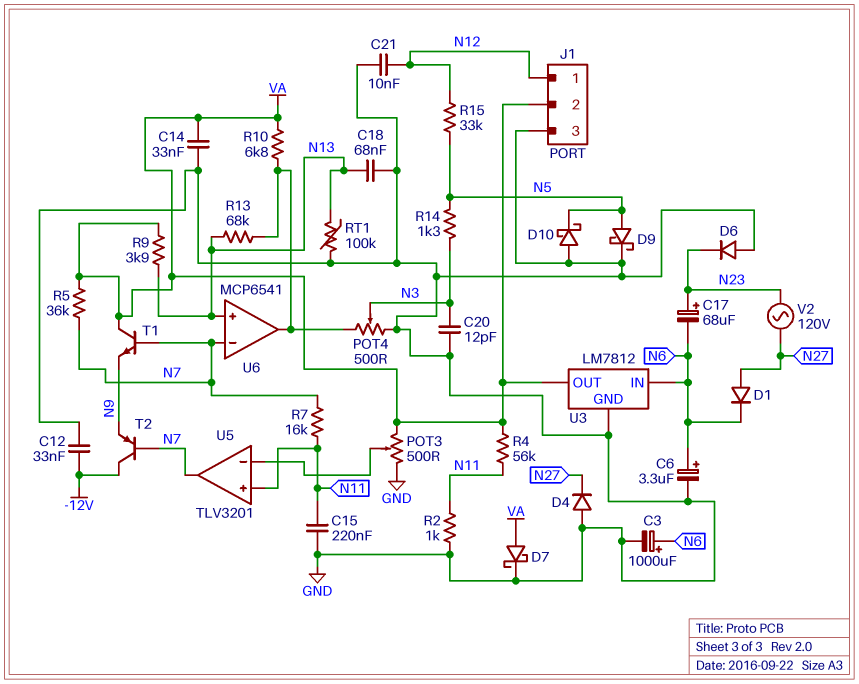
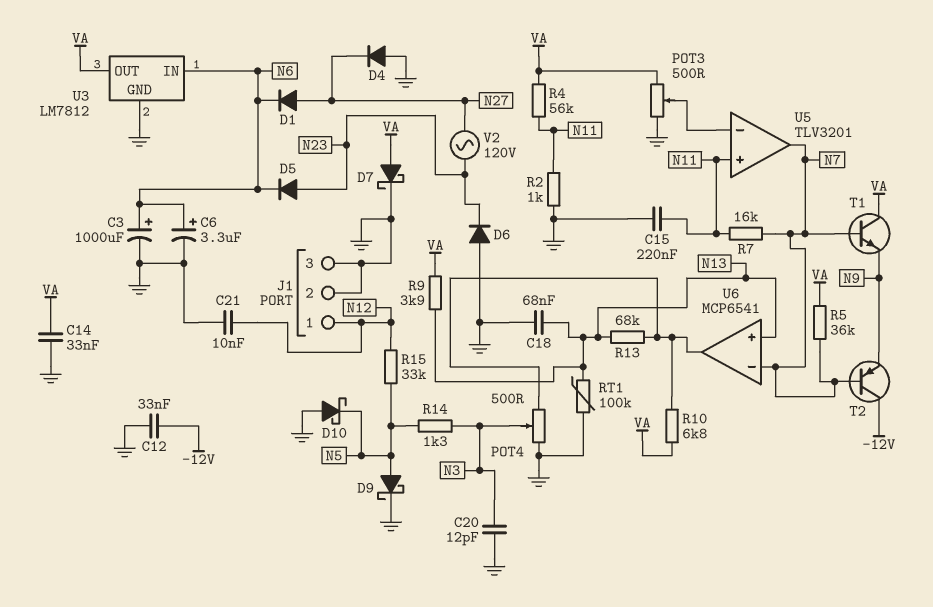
C17: 68uF (plus N23, minus N6) -> none
D5: none -> diode (A N23, K N6)
J1 pin 2: VA -> GND

